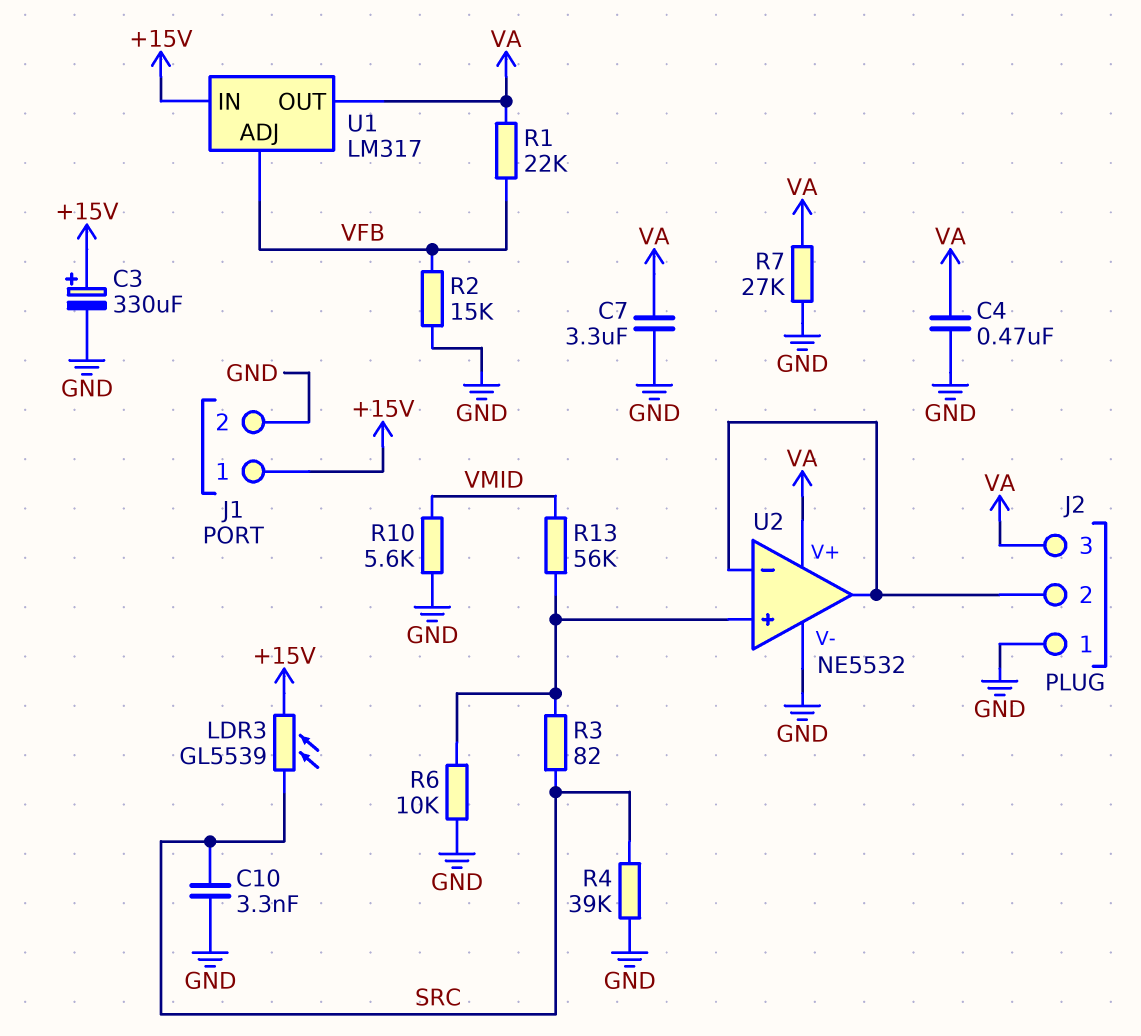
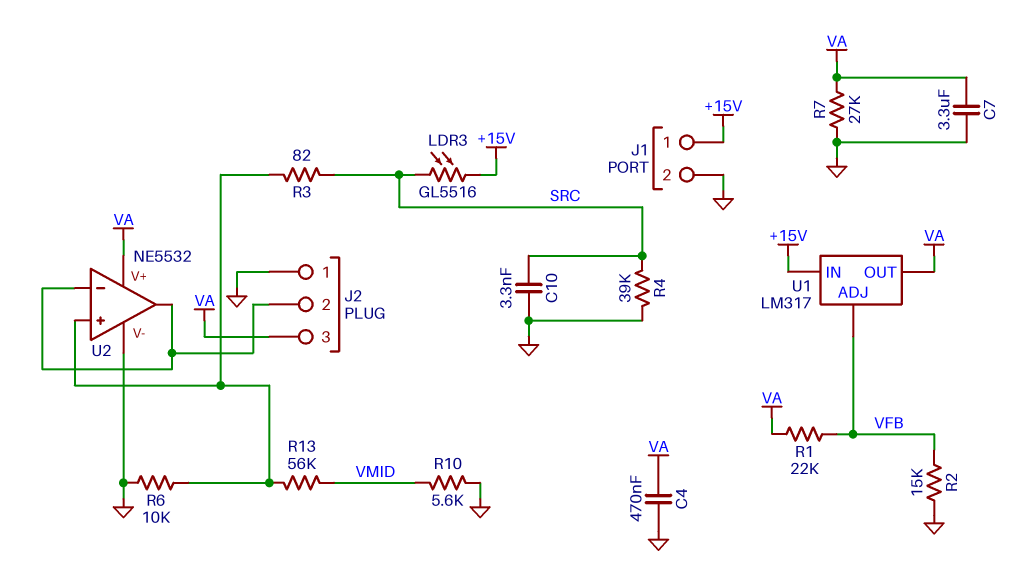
C3: 330uF (plus +15V, minus GND) -> none
LDR3: GL5539 (+15V, SRC) -> GL5516 (+15V, SRC)

